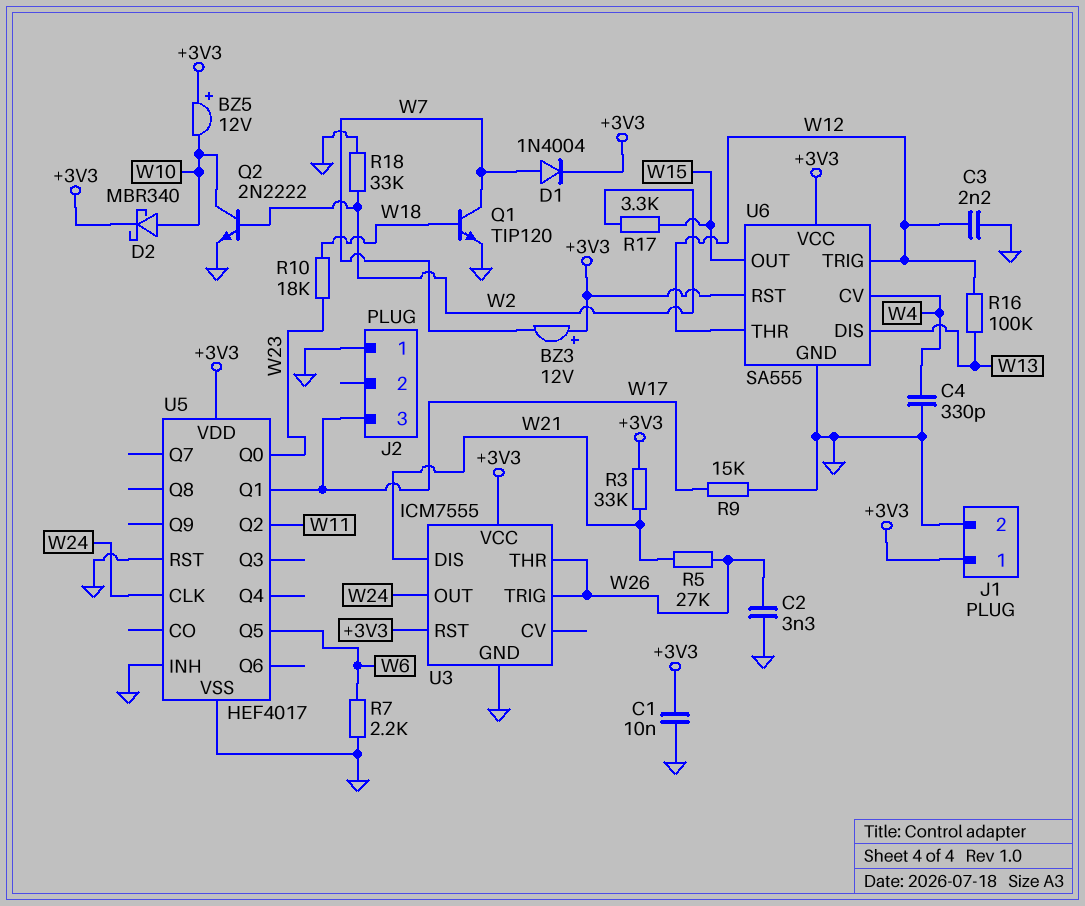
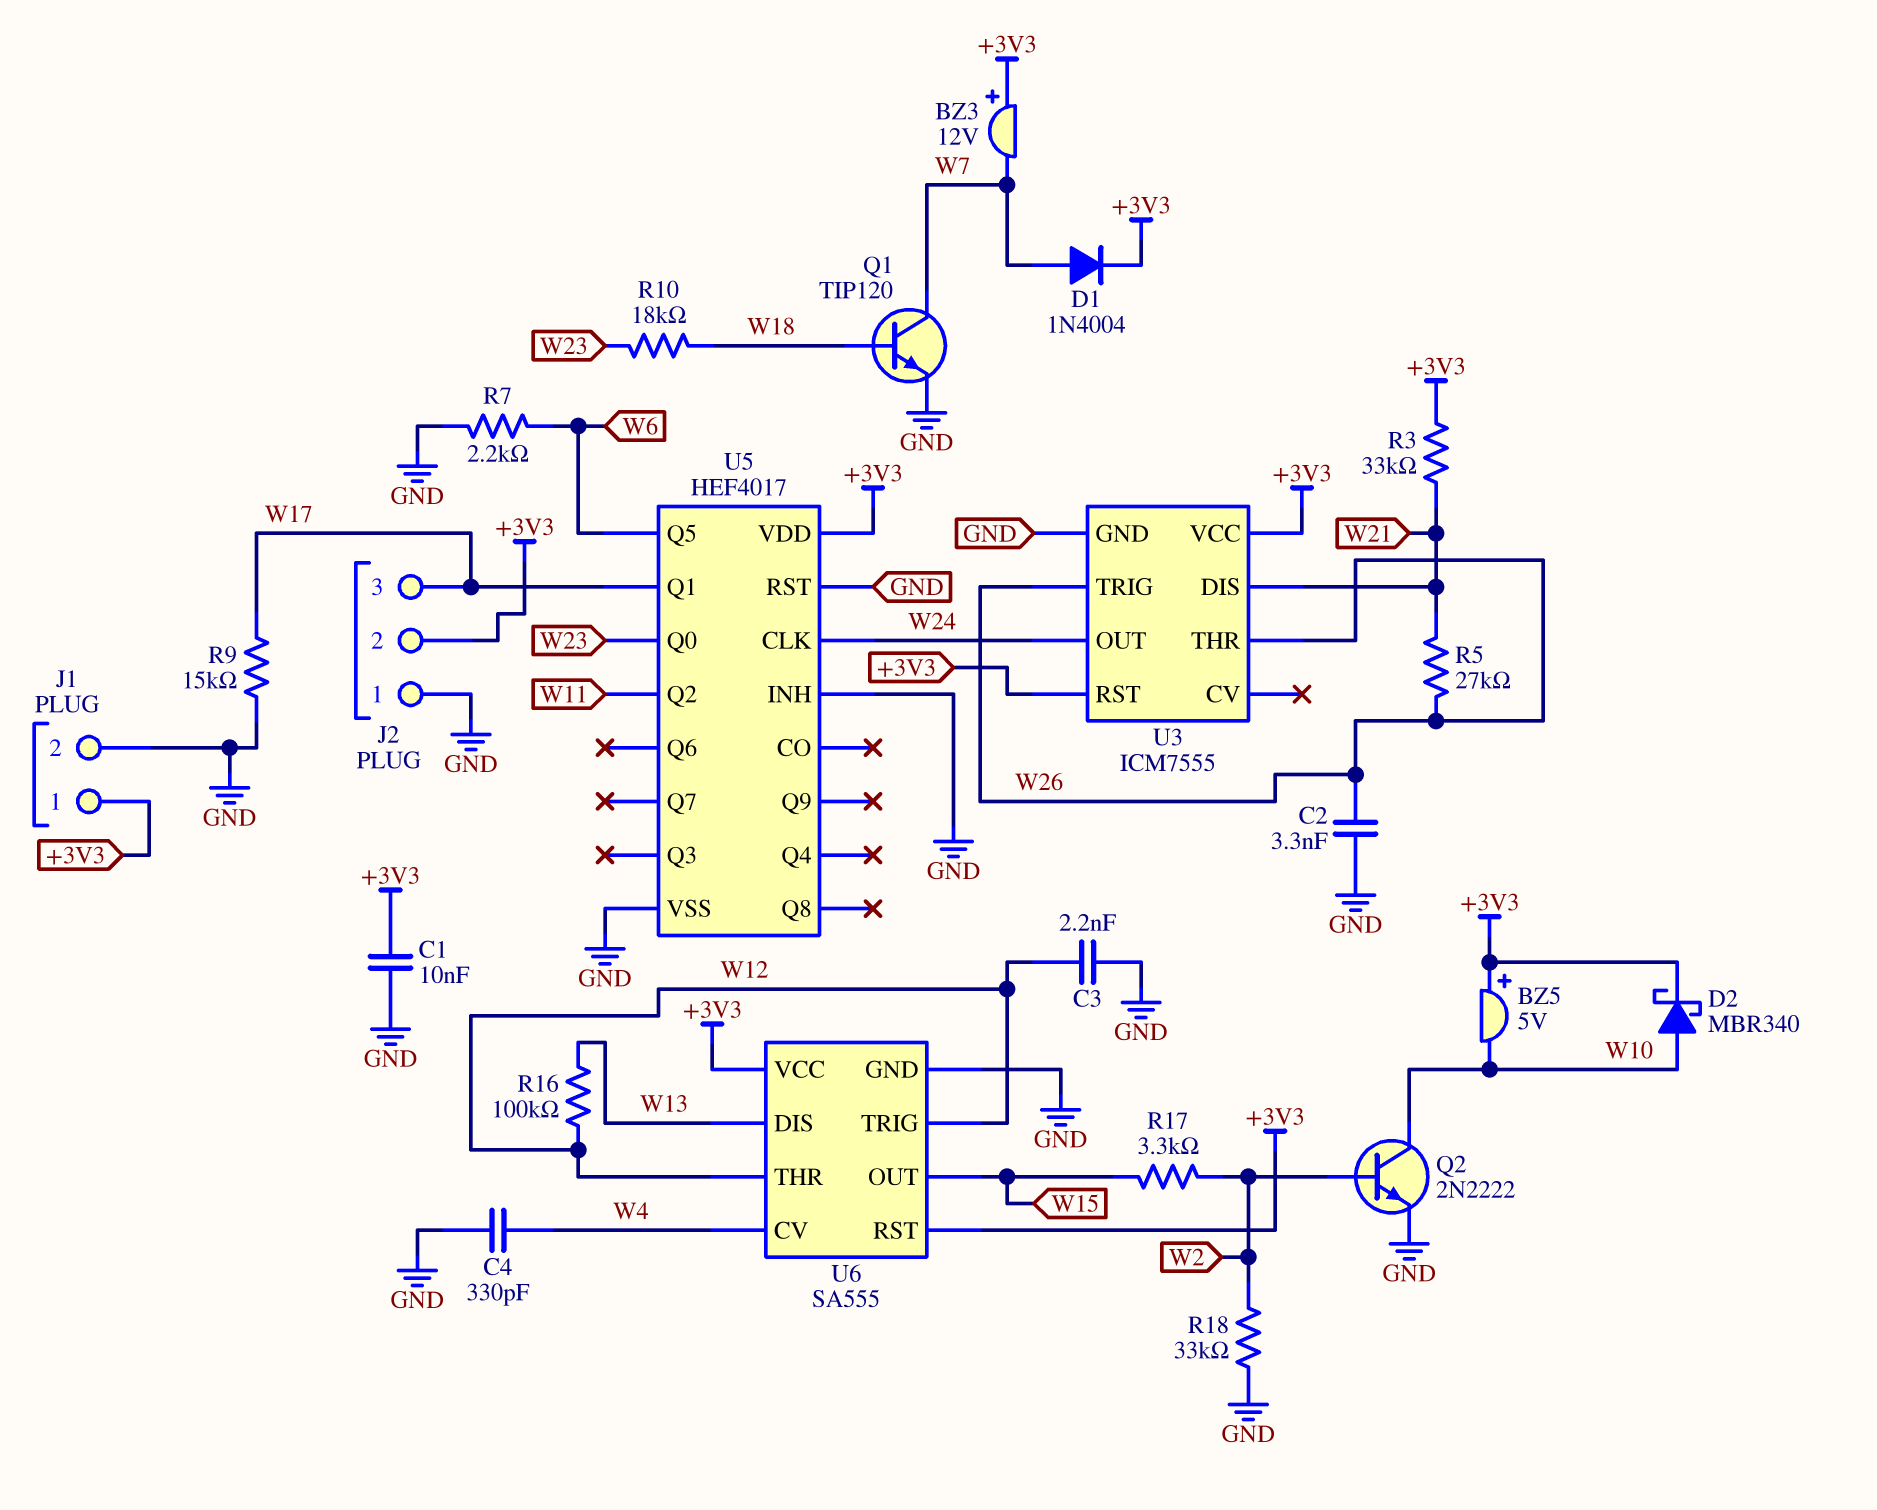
BZ5: buzzer 12V (plus +3V3, minus W10) -> buzzer 5V (plus +3V3, minus W10)
J2 pin 2: none -> +3V3

